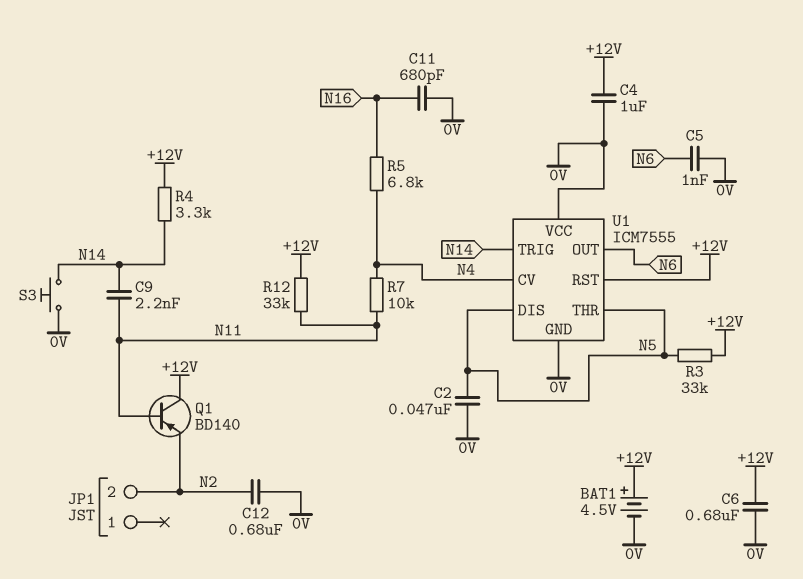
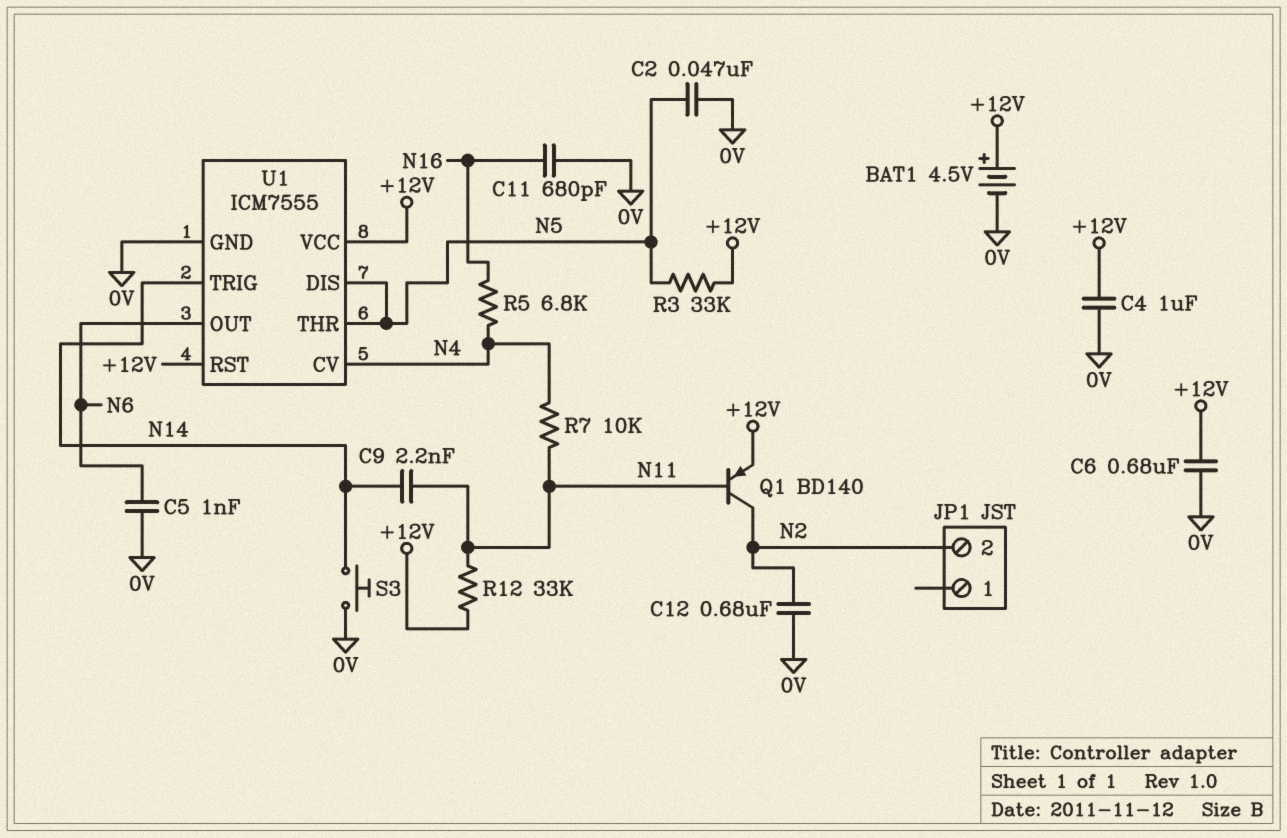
Q1: PNP BD140 (B N11, C +12V, E N2) -> PNP BD140 (B N11, C N2, E +12V)
R4: 3.3k (+12V, N14) -> none
U1 pin VCC: 0V -> +12V

